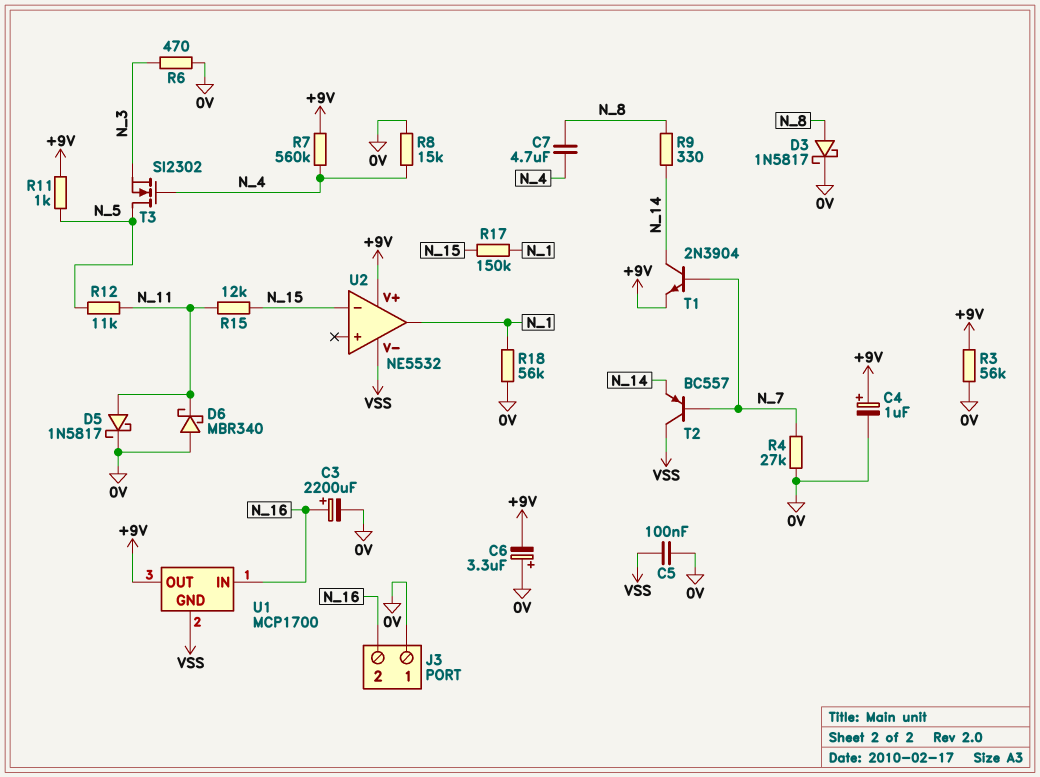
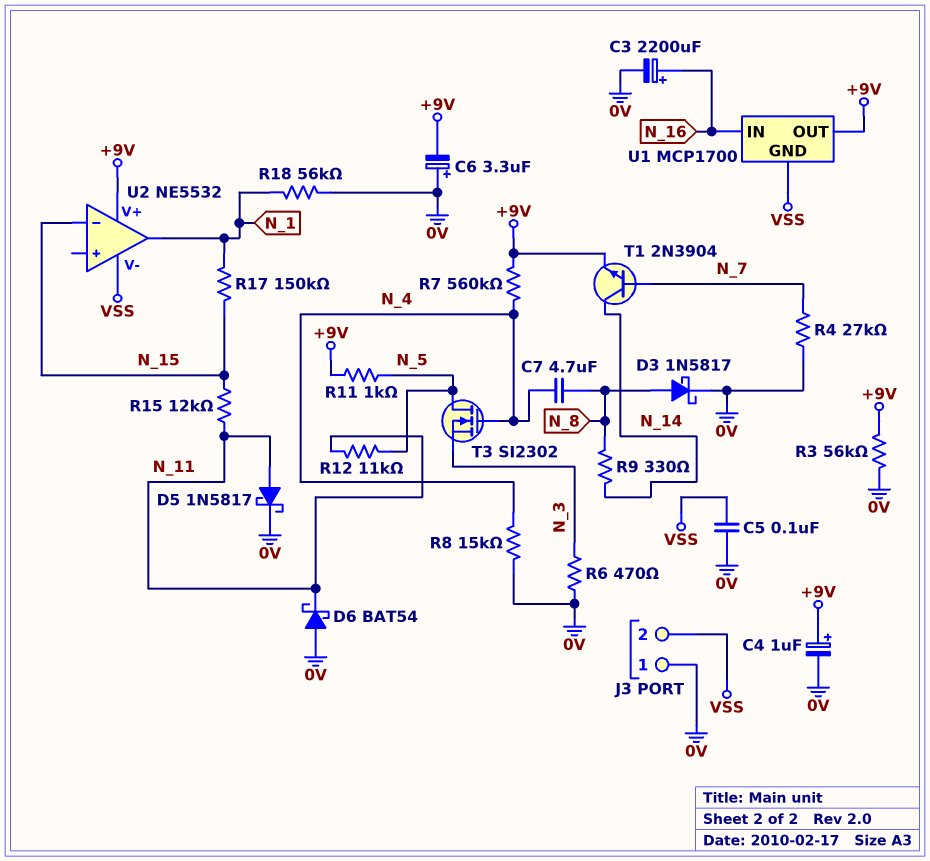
D6: schottky MBR340 (A 0V, K N_11) -> schottky BAT54 (A 0V, K N_11)
J3 pin 2: N_16 -> VSS
T2: PNP BC557 (B N_7, C VSS, E N_14) -> none

